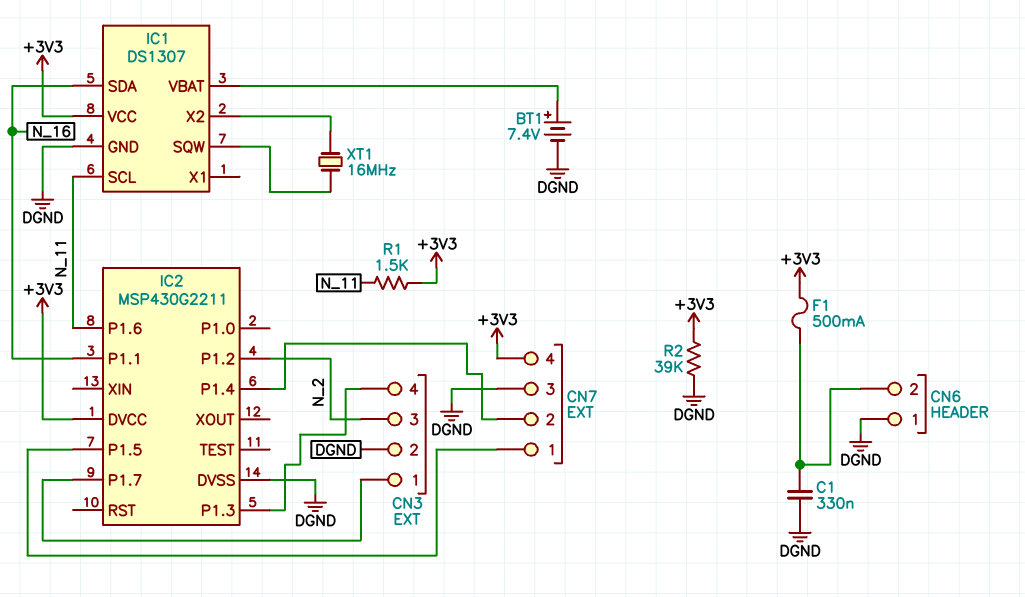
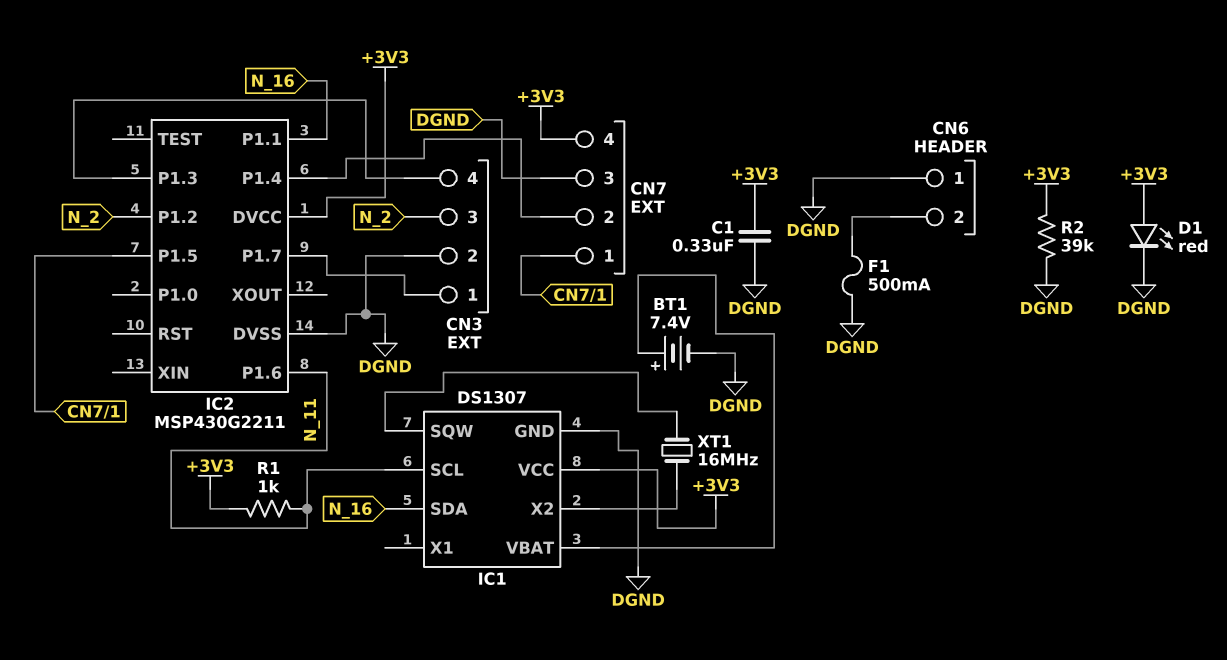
C1: 330nF (CN6/2, DGND) -> 330nF (+3V3, DGND)
D1: none -> LED red (A +3V3, K DGND)
F1: 500mA (+3V3, CN6/2) -> 500mA (CN6/2, DGND)
R1: 1.5k (+3V3, N_11) -> 1k (+3V3, N_11)

